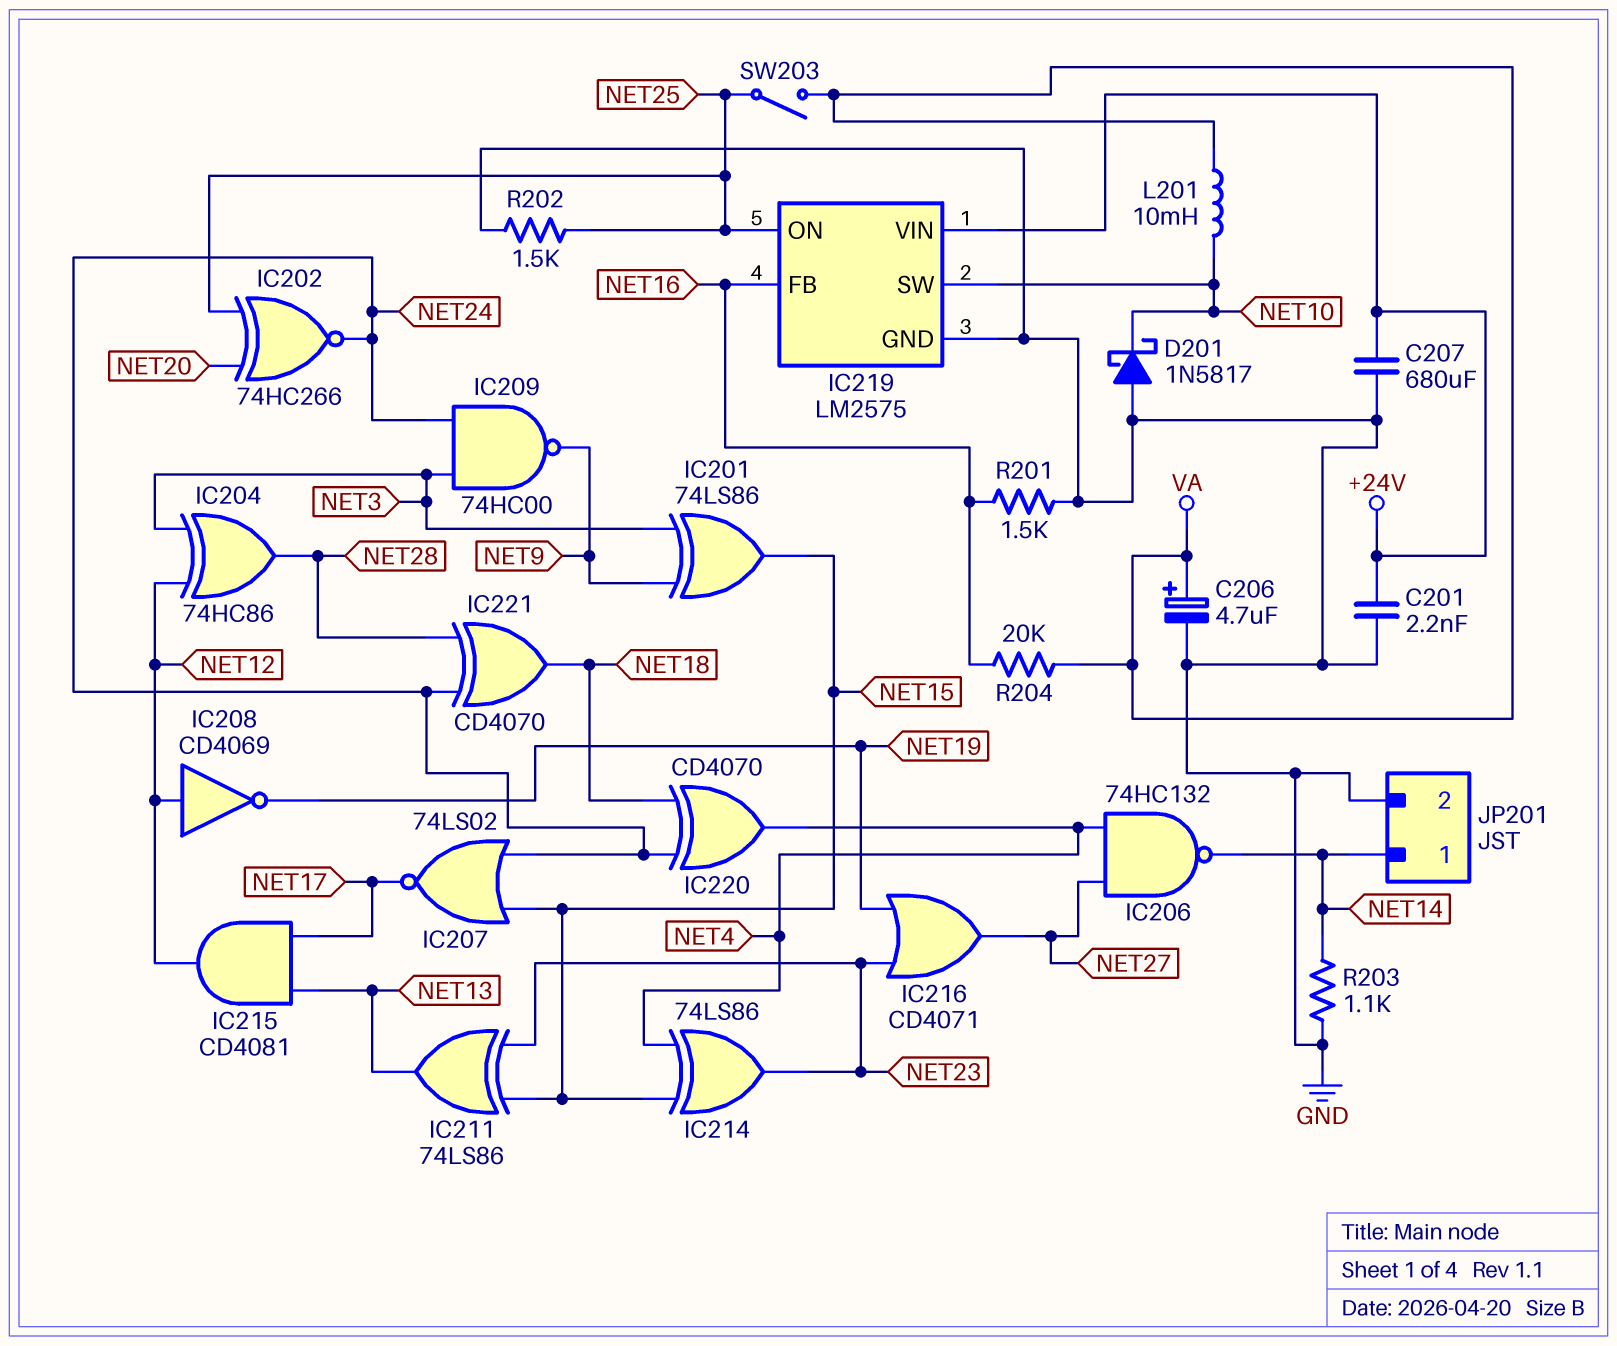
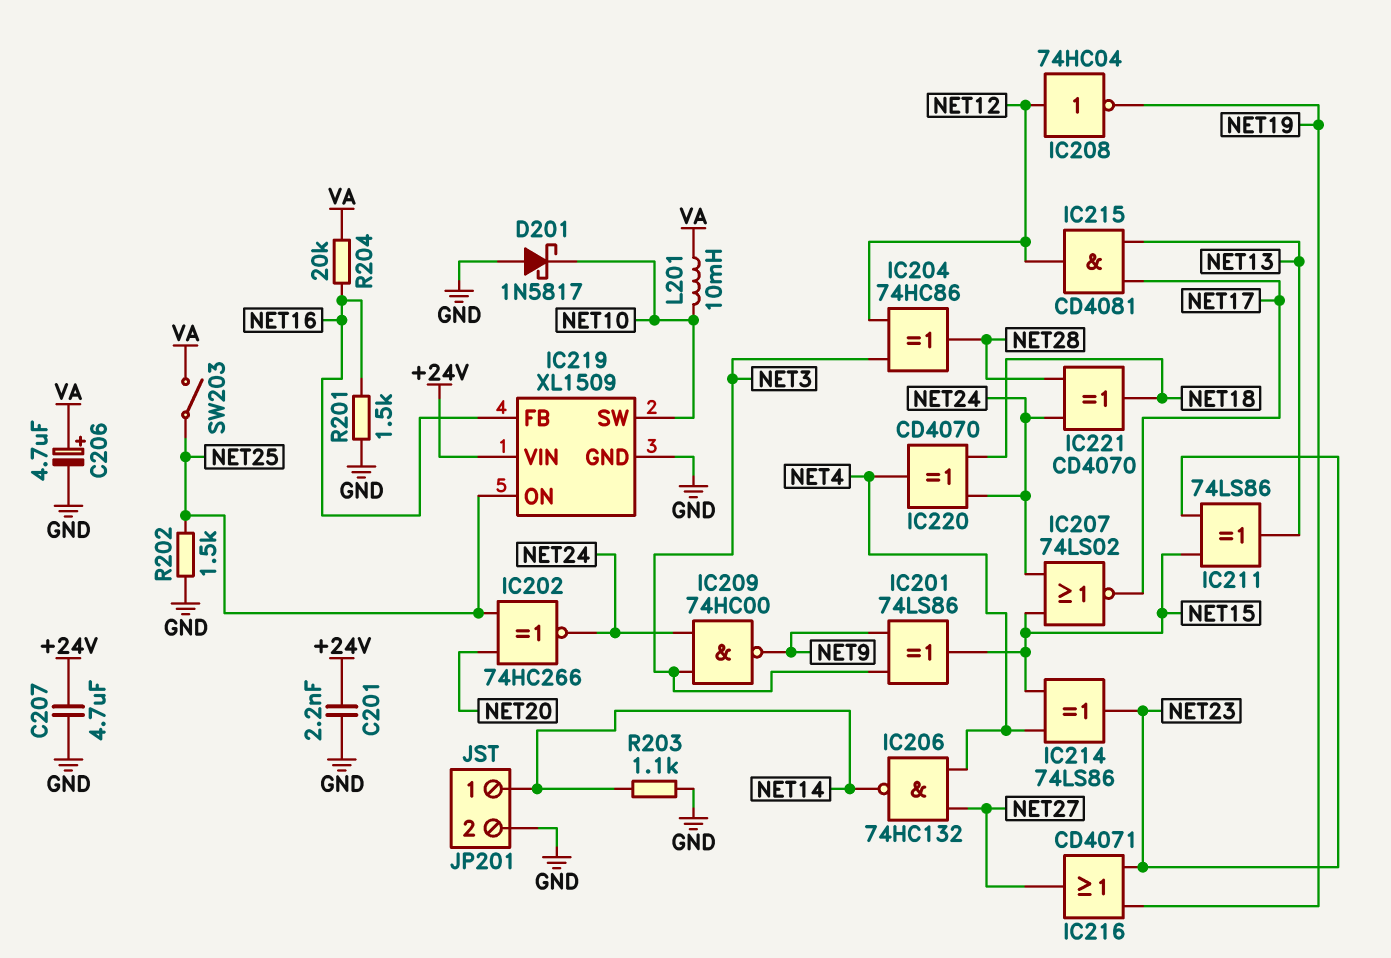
C207: 680uF (+24V, GND) -> 4.7uF (+24V, GND)
IC208: NOT CD4069 (in NET12, out NET19) -> NOT 74HC04 (in NET12, out NET19)
IC219: LM2575 -> XL1509

